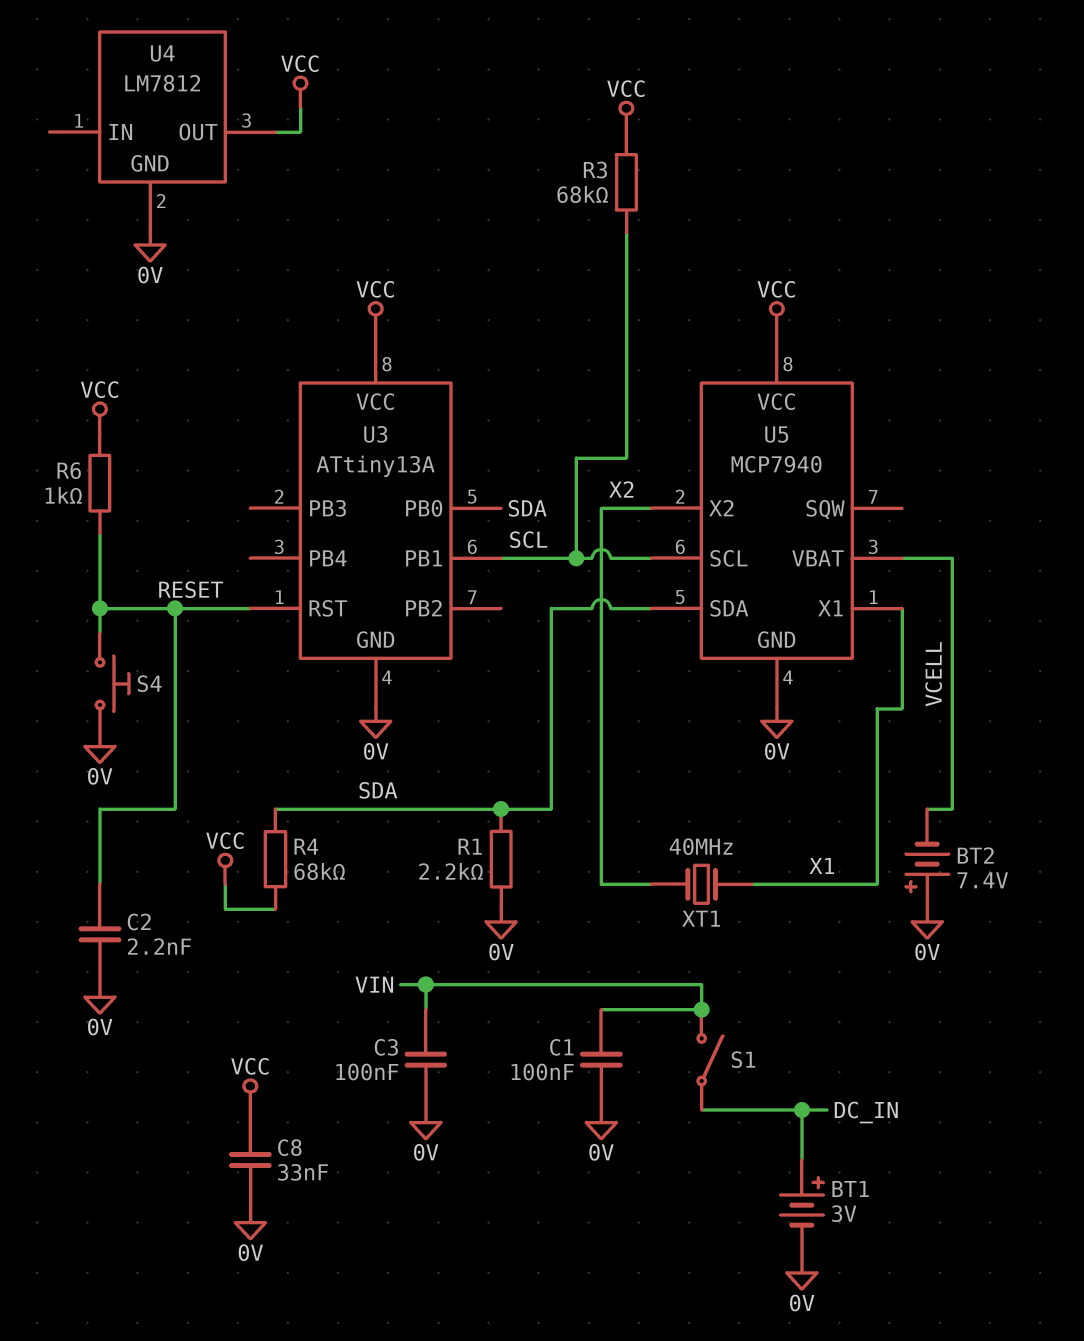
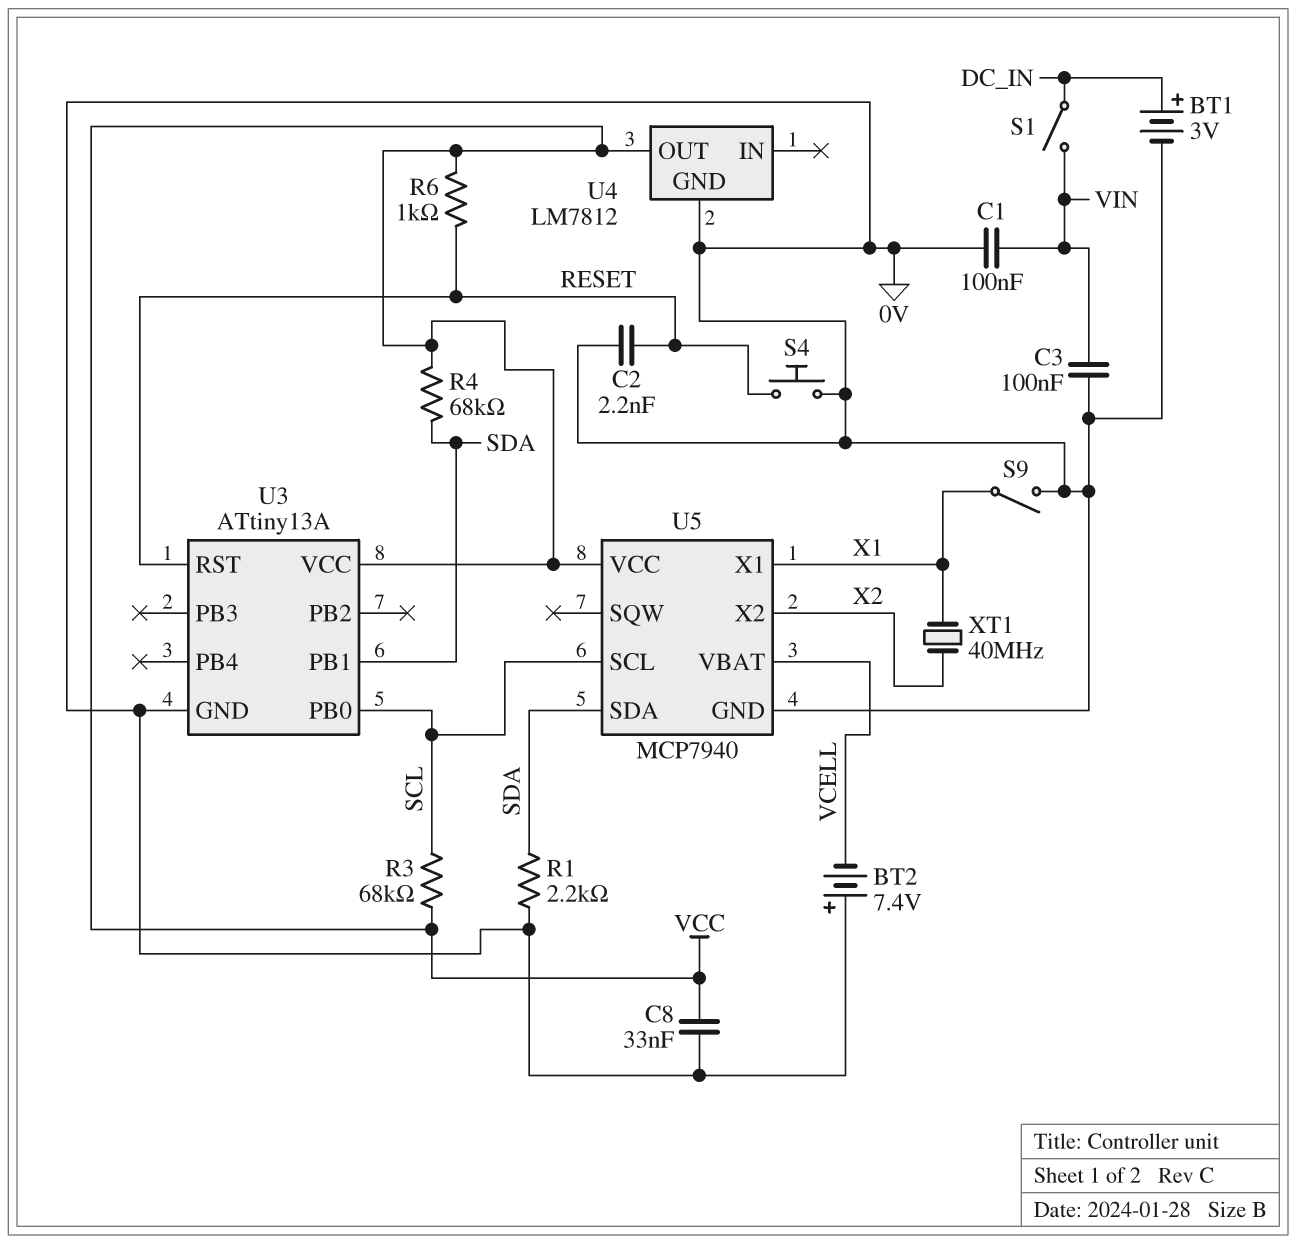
S9: none -> switch (0V, X1)
U3 pin PB0: SDA -> SCL
U3 pin PB1: SCL -> SDA

